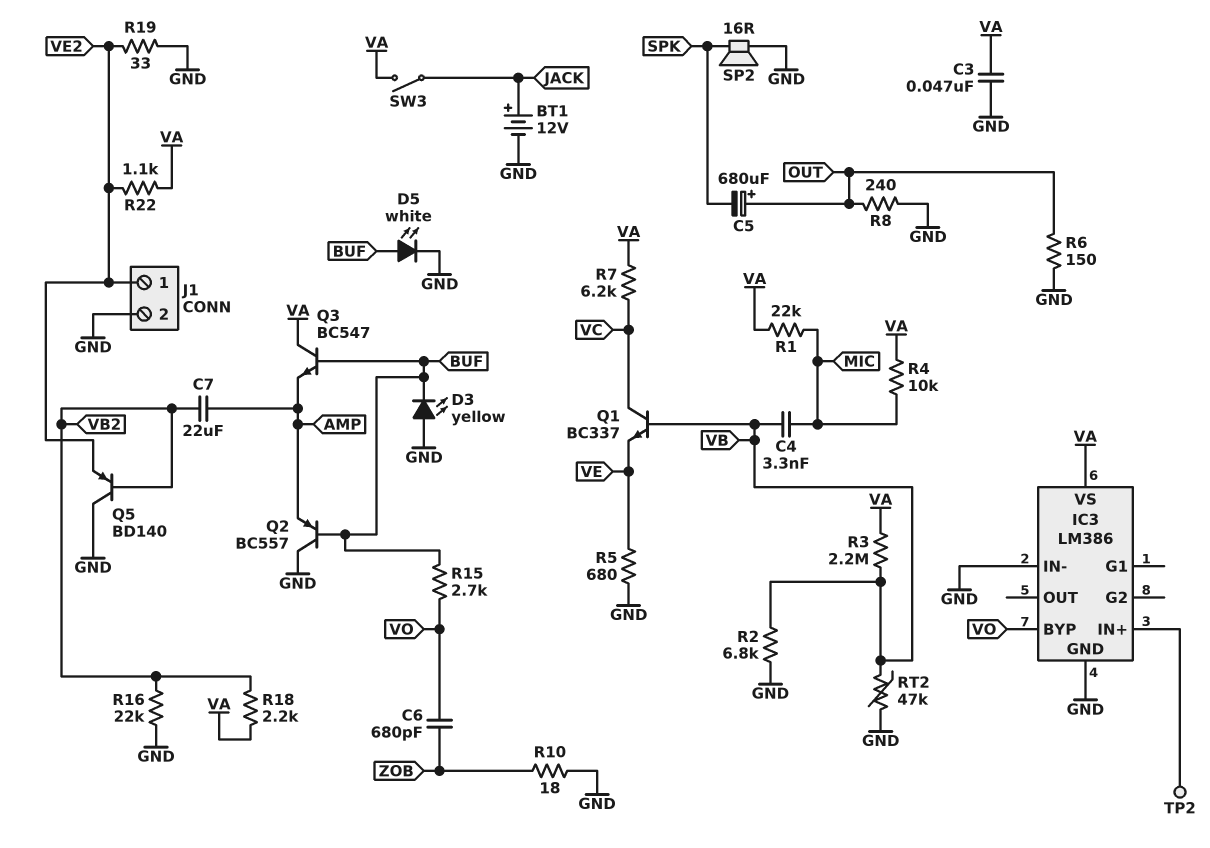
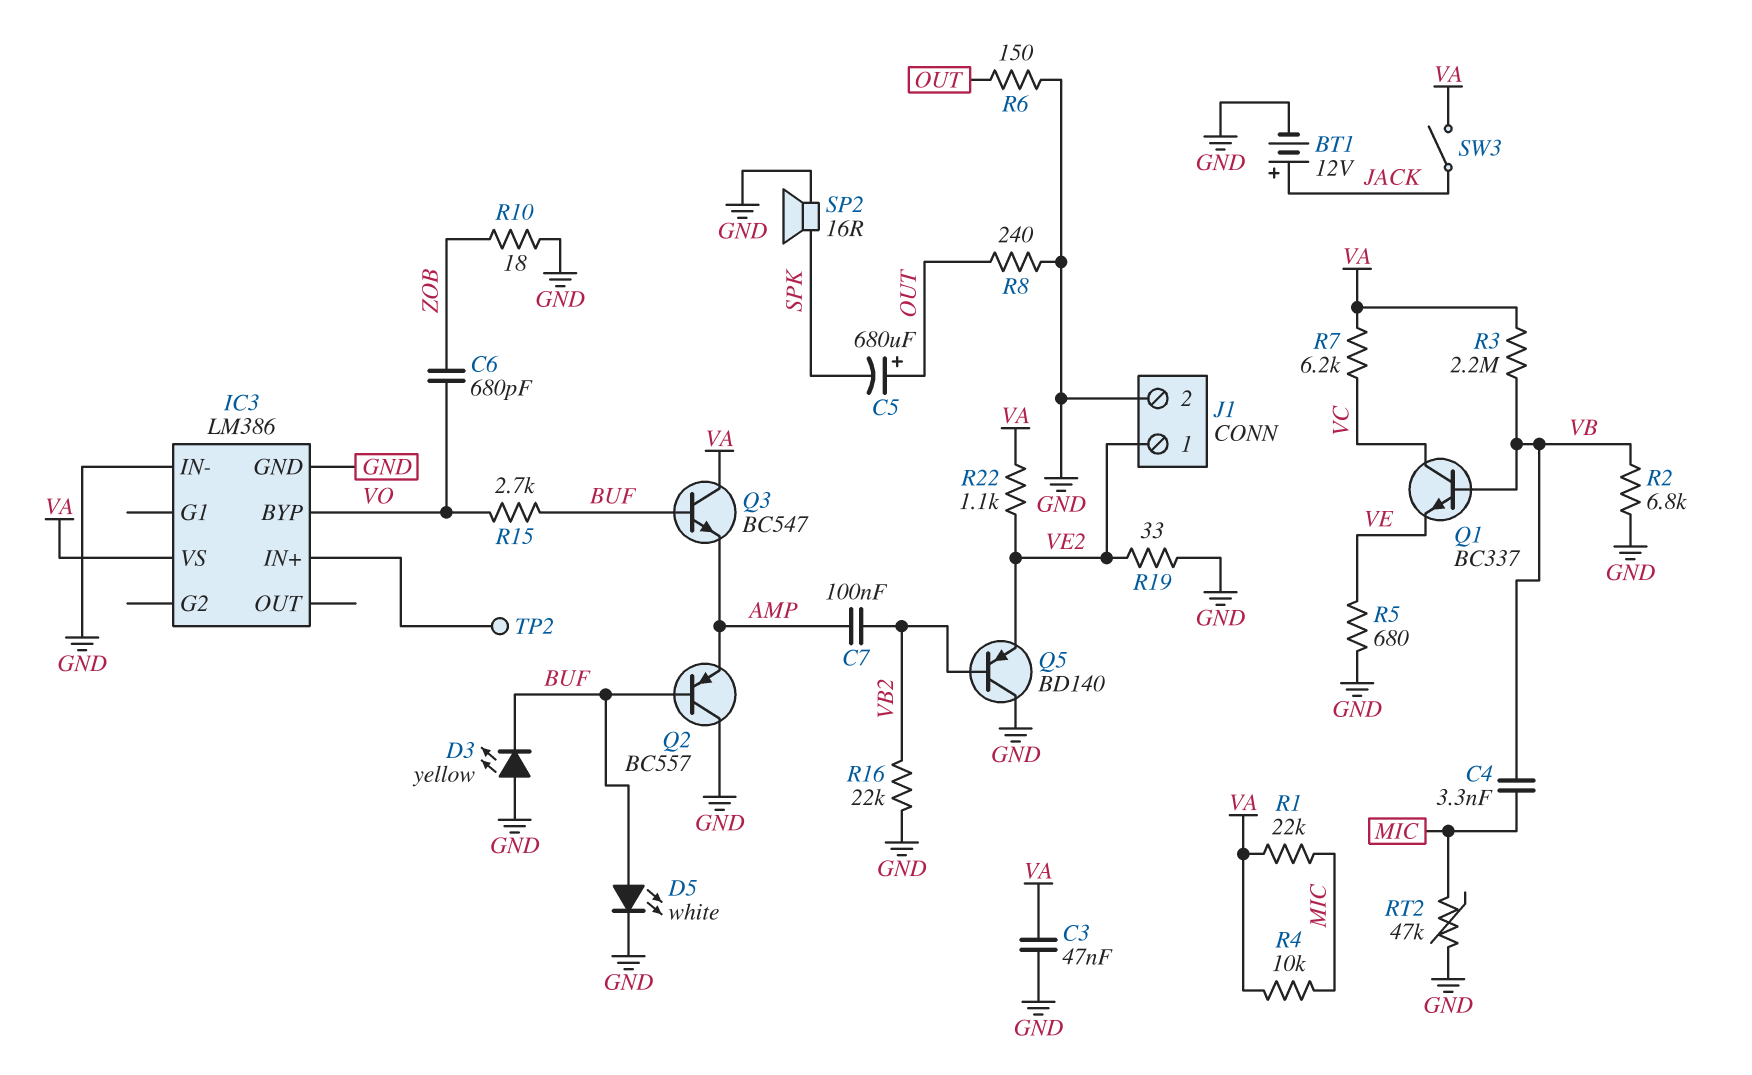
C7: 22uF (AMP, VB2) -> 100nF (AMP, VB2)
R18: 2.2k (VA, VB2) -> none
RT2: 47k (GND, VB) -> 47k (GND, MIC)

